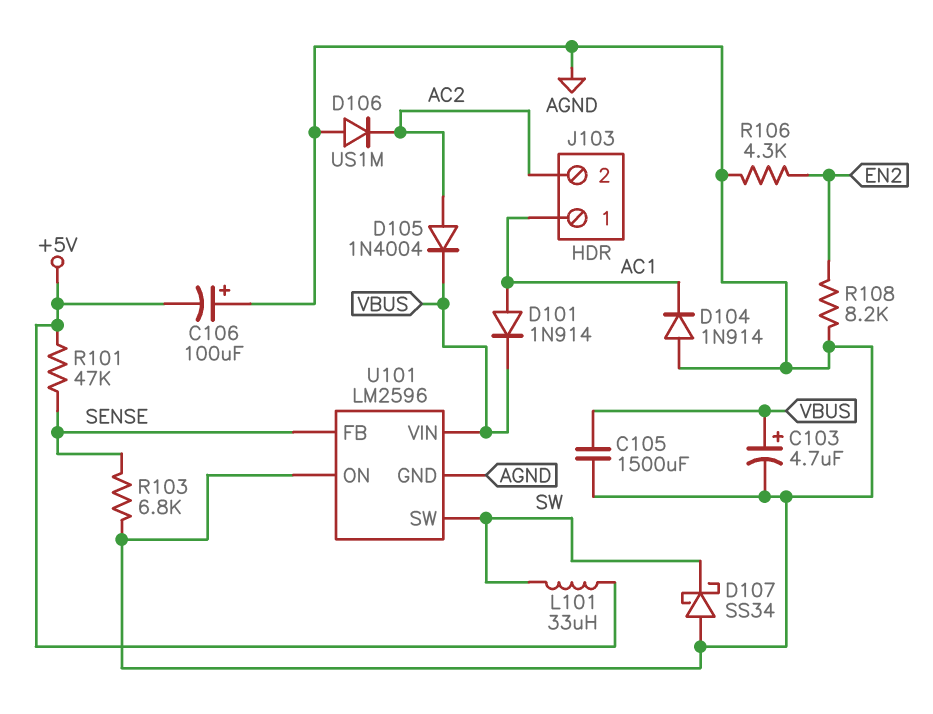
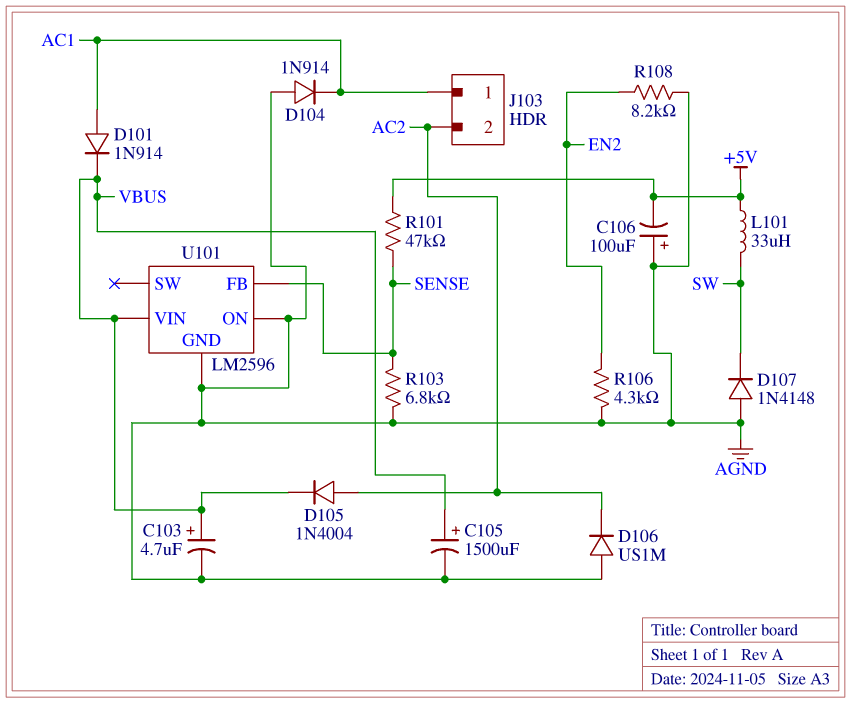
C105: 1500uF (AGND, VBUS) -> 1500uF (plus VBUS, minus AGND)
D107: schottky SS34 (A AGND, K SW) -> diode 1N4148 (A AGND, K SW)
U101 pin SW: SW -> none

